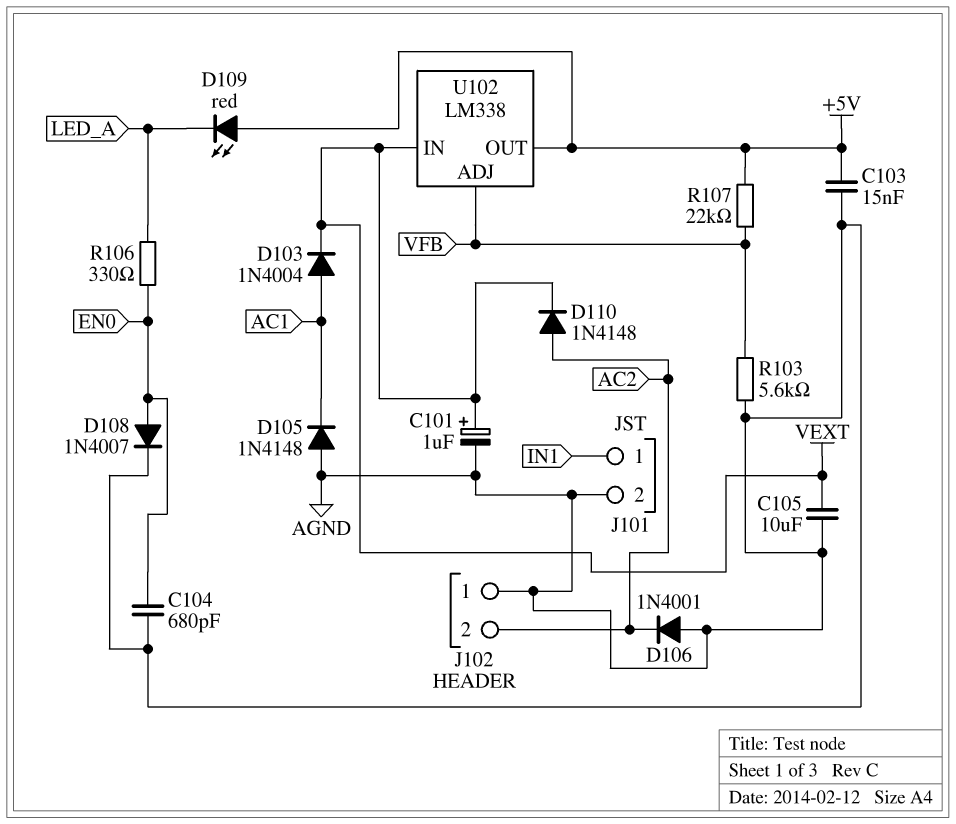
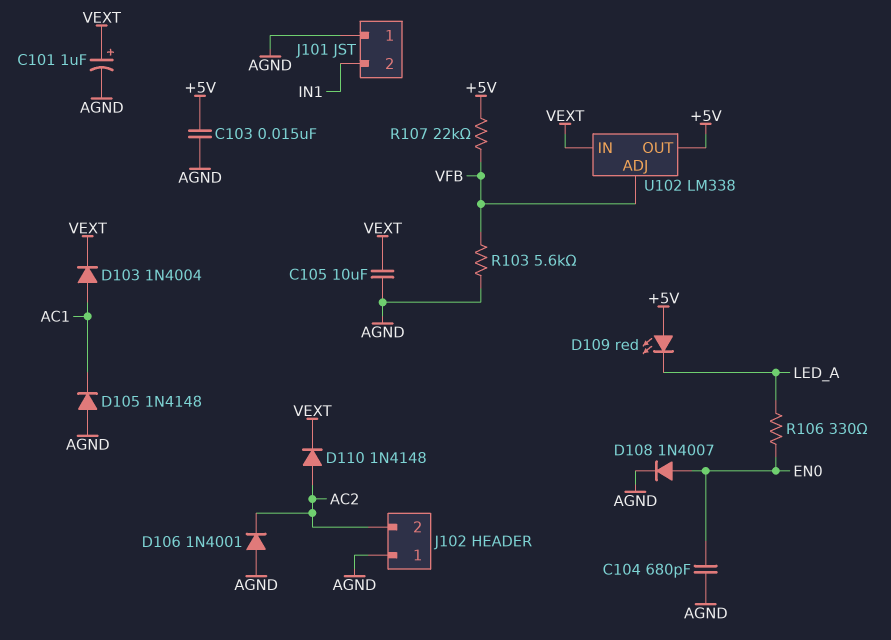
J101 pin 1: IN1 -> AGND
J101 pin 2: AGND -> IN1

